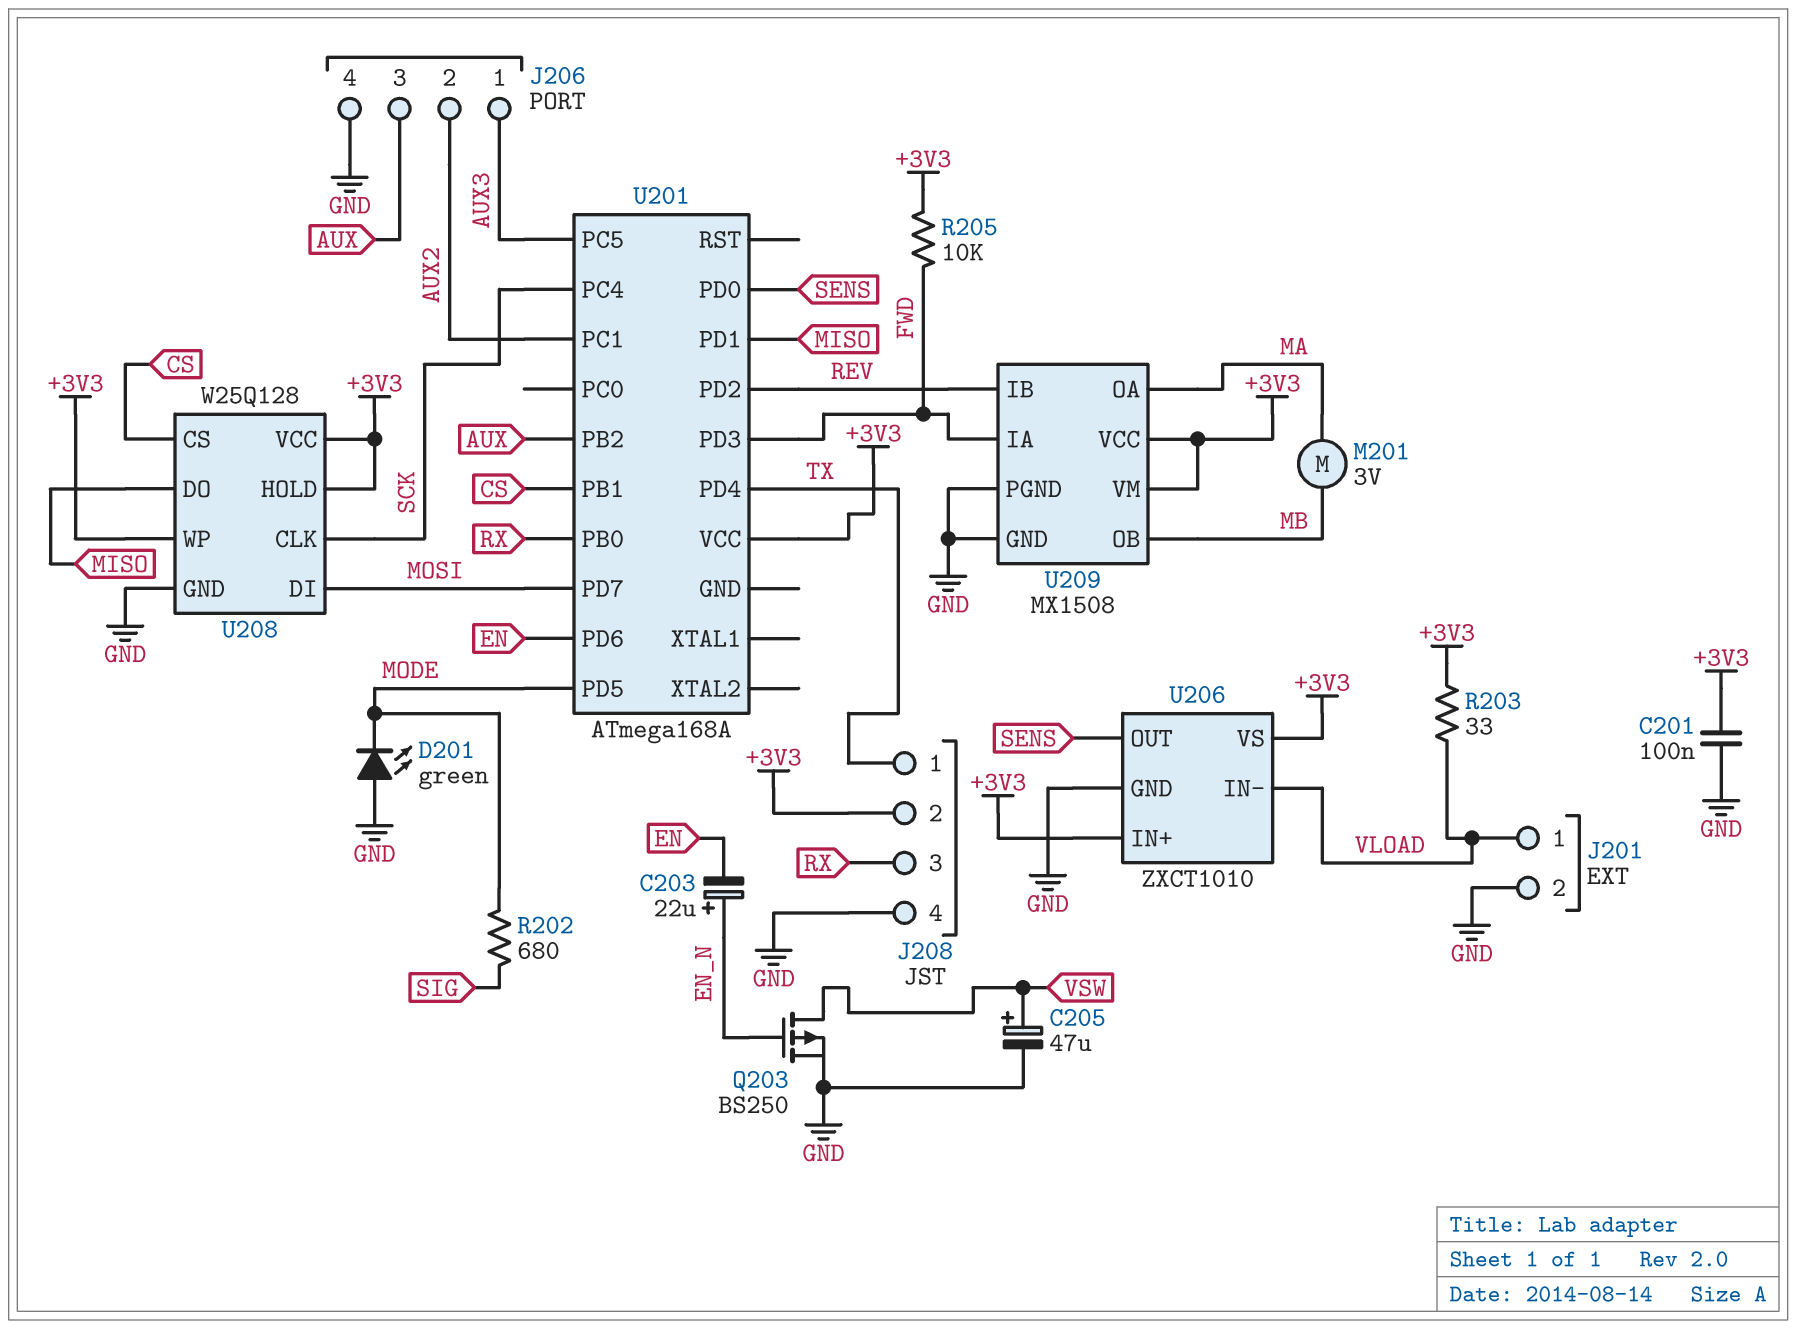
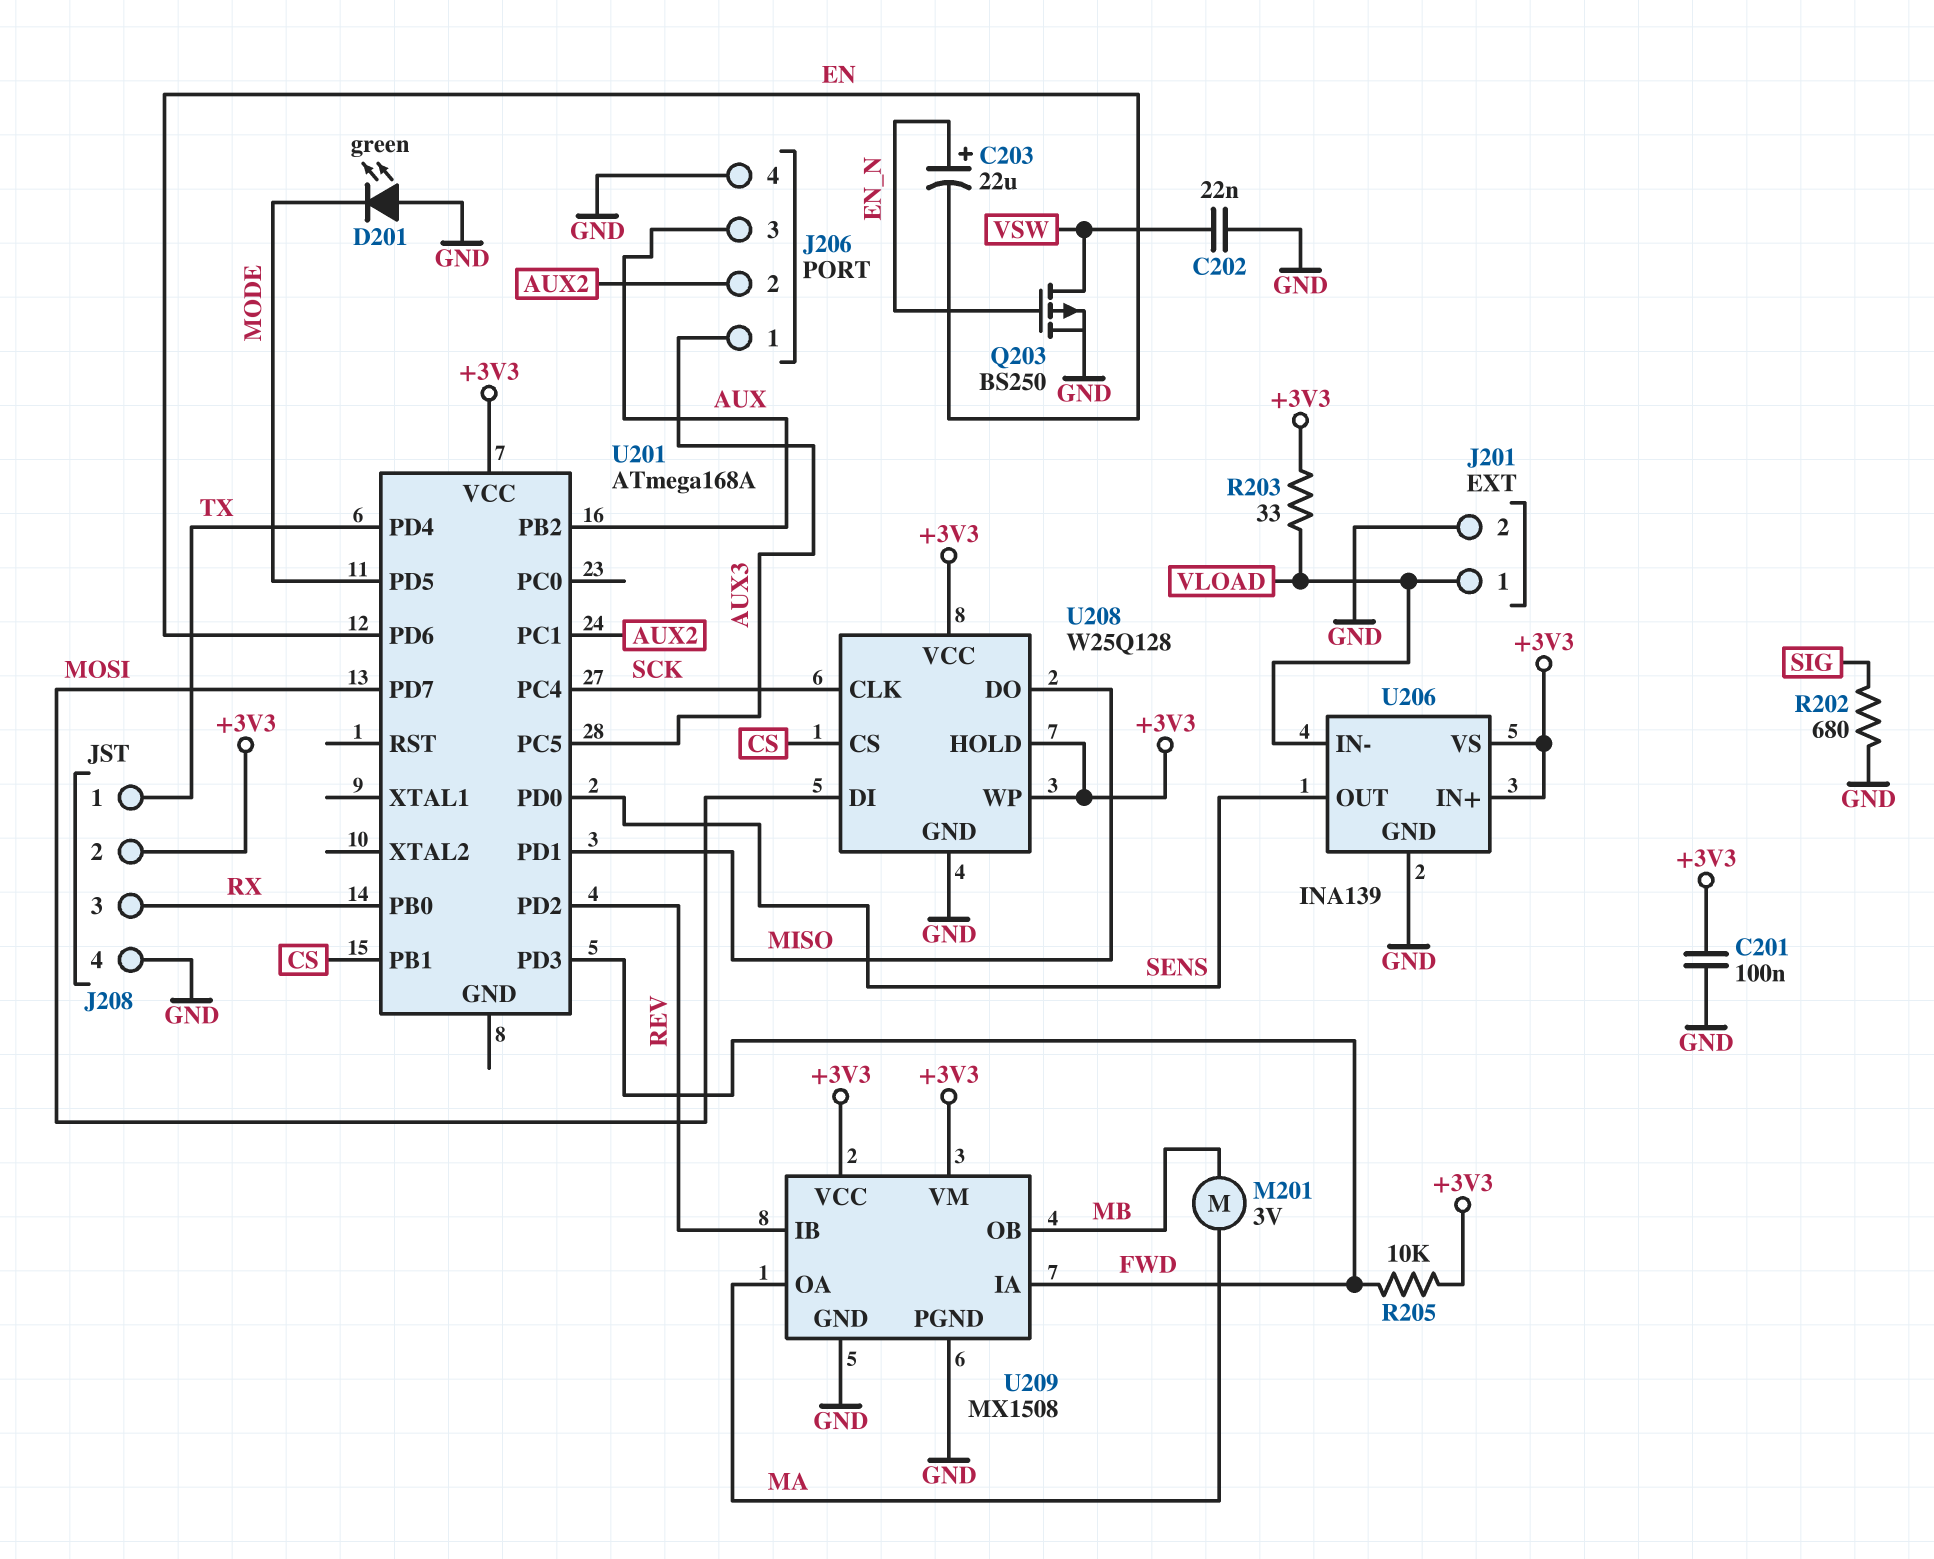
C202: none -> 22nF (GND, VSW)
C205: 47uF (plus VSW, minus GND) -> none
R202: 680 (MODE, SIG) -> 680 (GND, SIG)
U206: ZXCT1010 -> INA139

